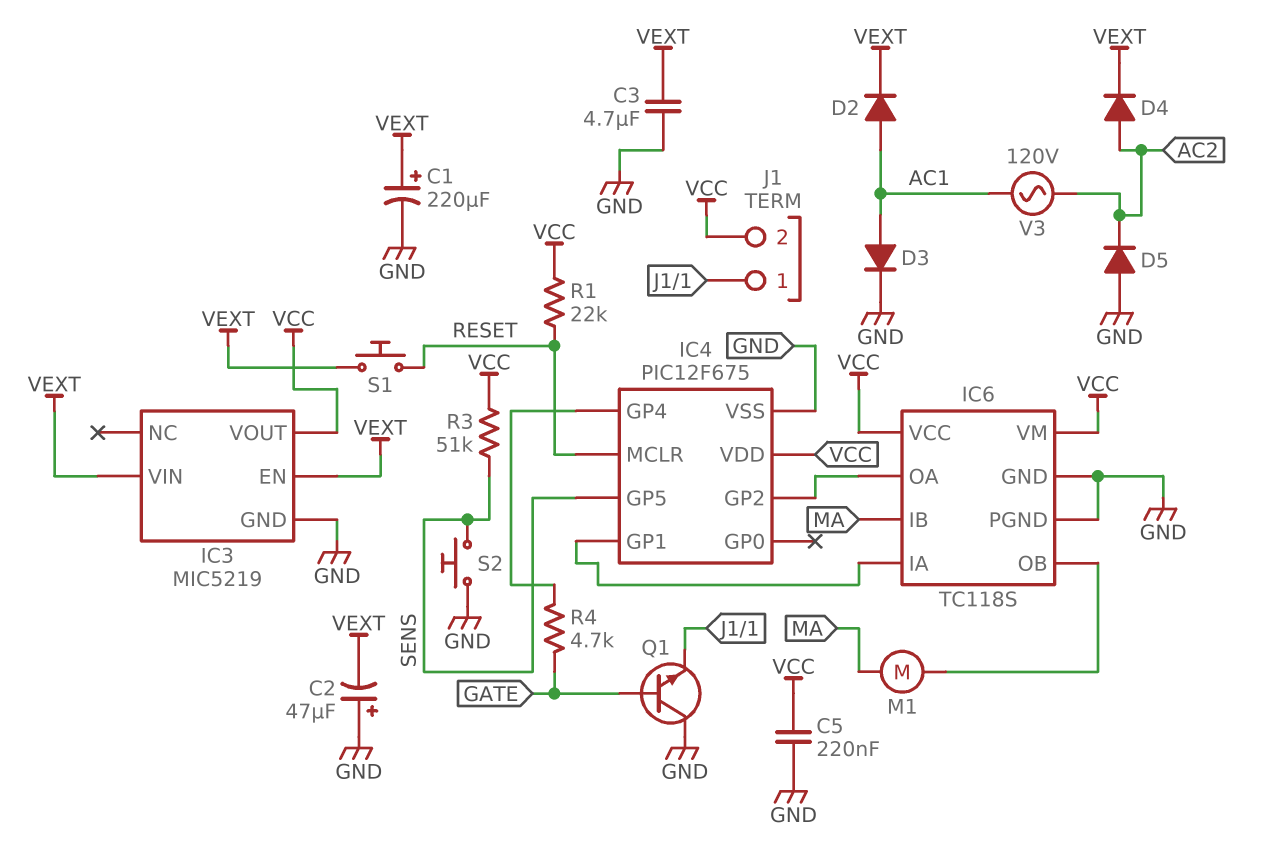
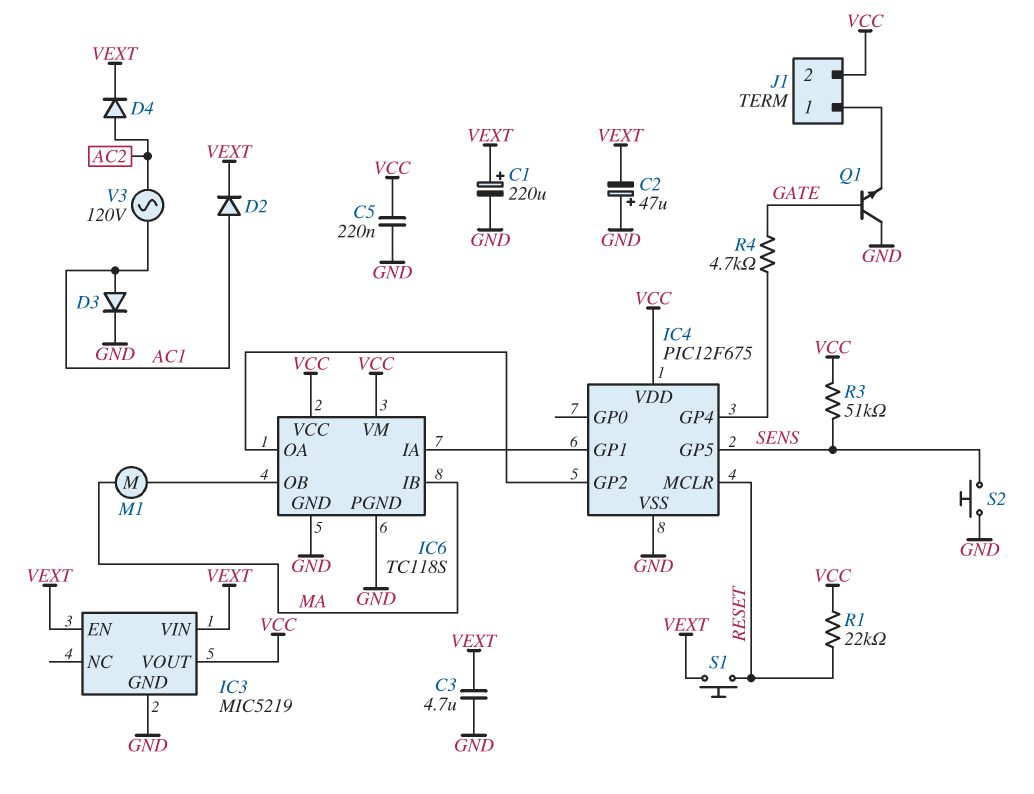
D5: diode (A GND, K AC2) -> none

